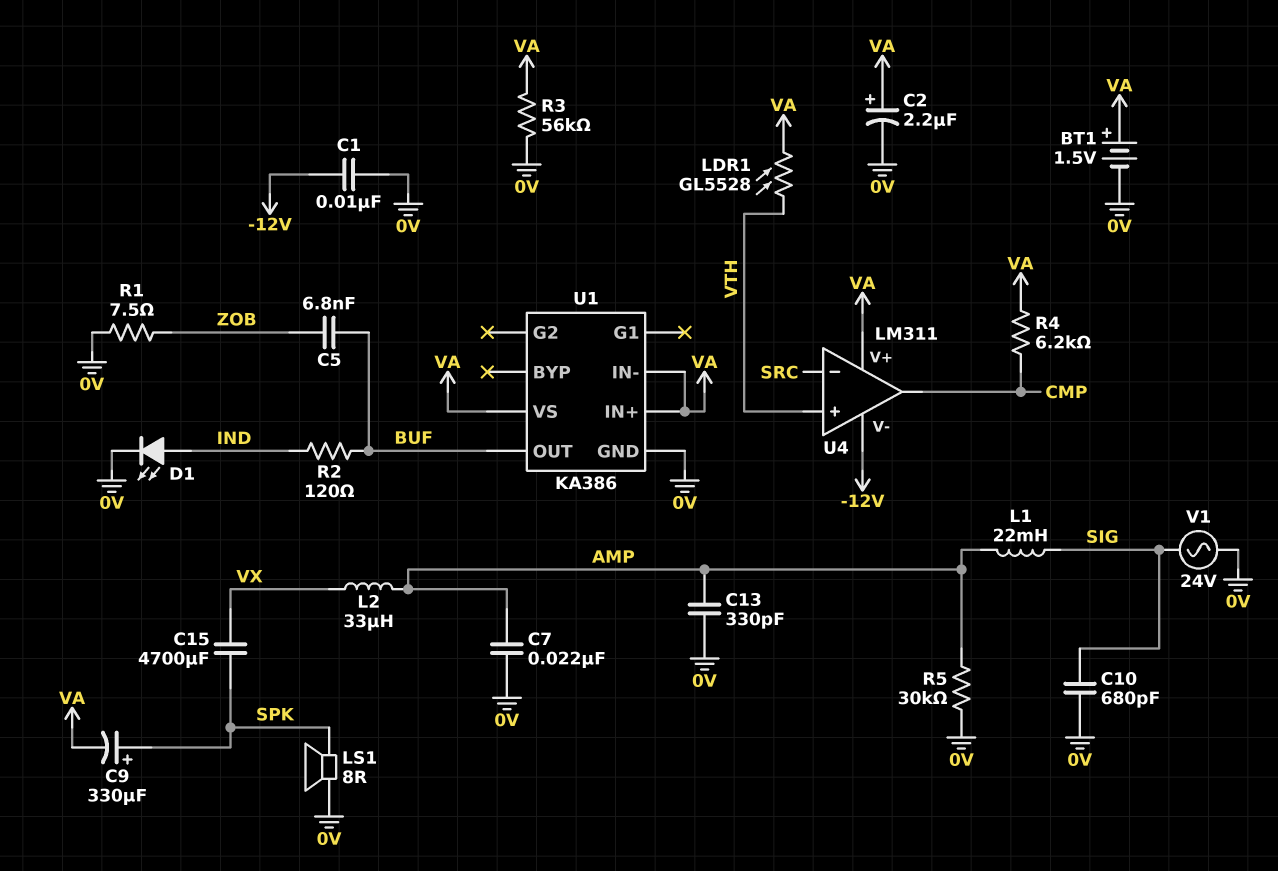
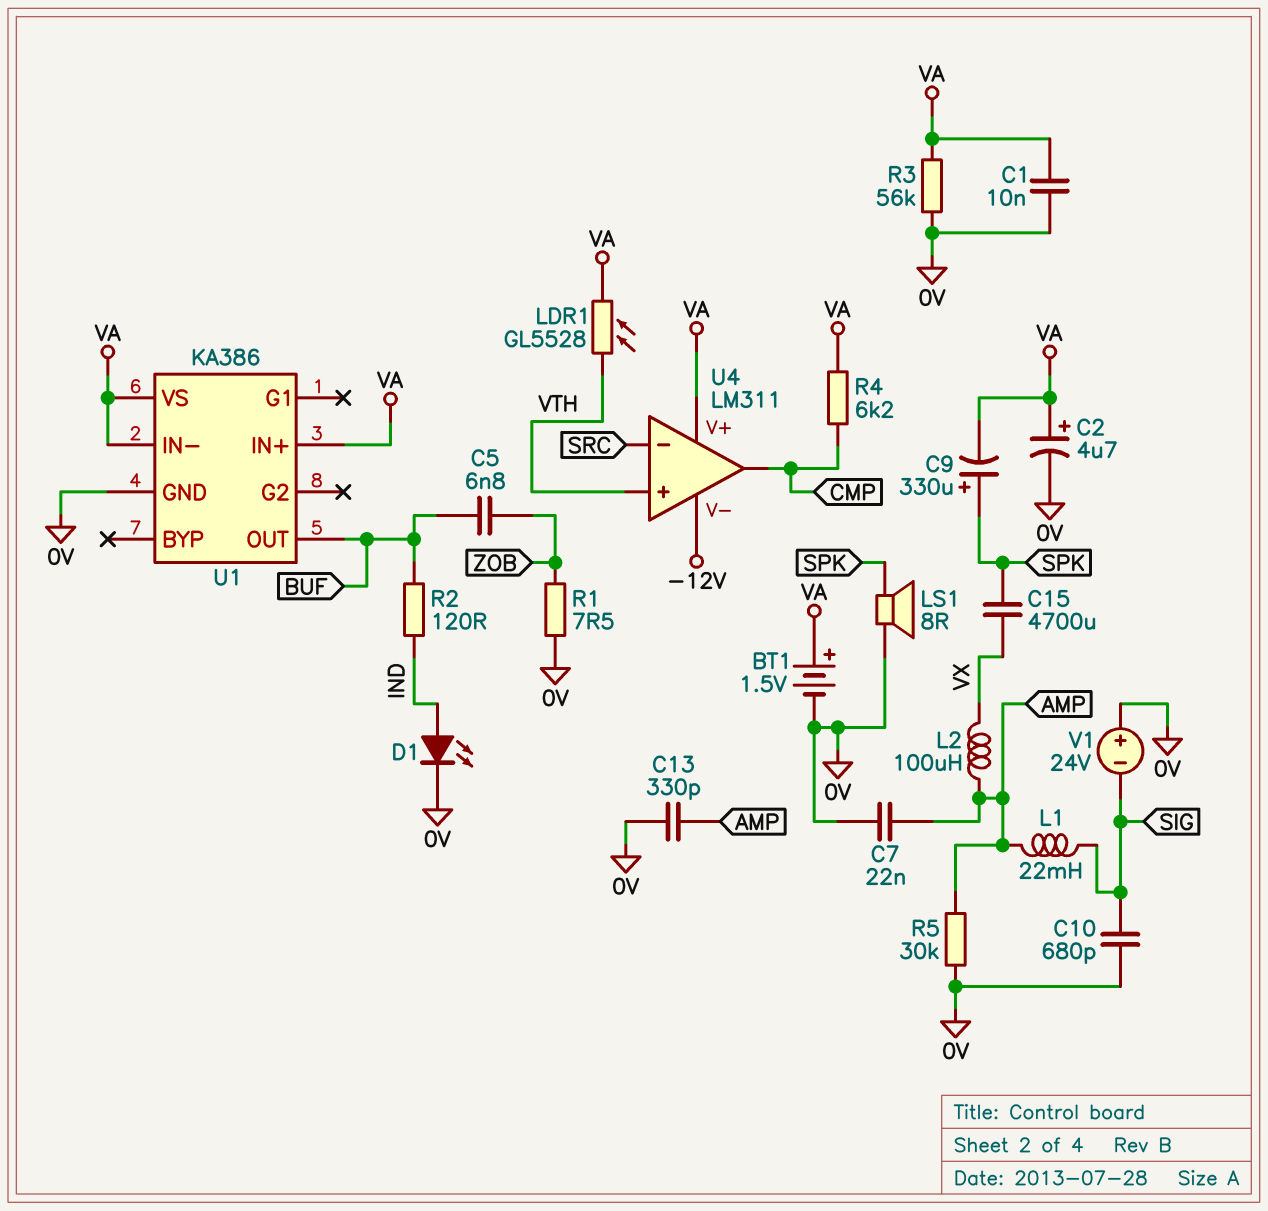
C1: 10nF (-12V, 0V) -> 10nF (0V, VA)
C2: 2.2uF (plus VA, minus 0V) -> 4.7uF (plus VA, minus 0V)
L2: 33uH (AMP, VX) -> 100uH (AMP, VX)
V1: AC 24V (0V, SIG) -> 24V (plus 0V, minus SIG)

